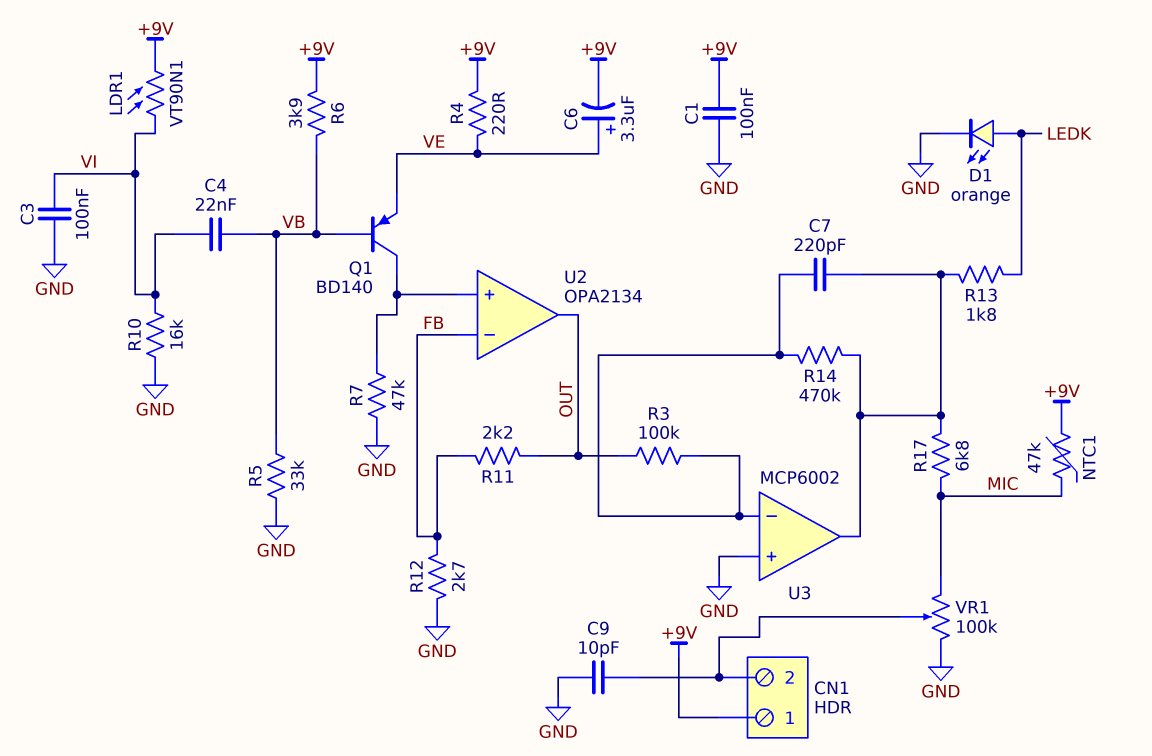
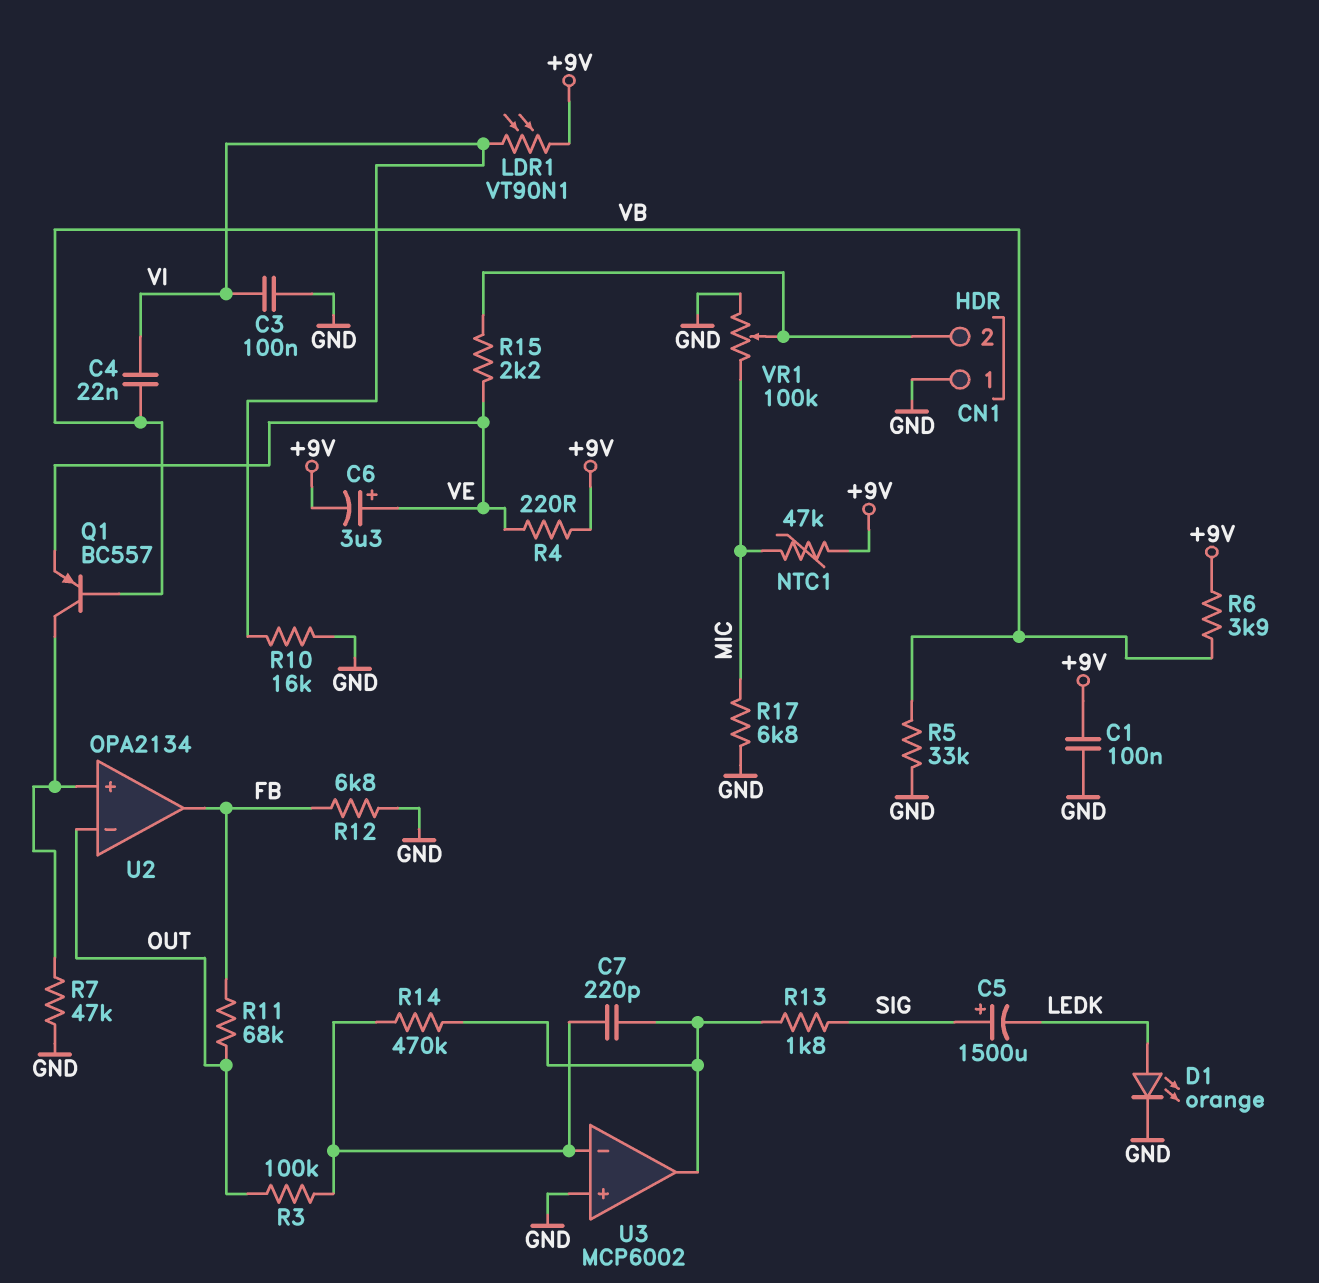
C5: none -> 1500uF (plus SIG, minus LEDK)
C9: 10pF (CN1/2, GND) -> none
CN1 pin 1: +9V -> GND
Q1: PNP BD140 (B VB, C U2/in+, E VE) -> PNP BC557 (B VB, C U2/in+, E VE)
R11: 2.2k (FB, OUT) -> 68k (FB, OUT)
R12: 2.7k (FB, GND) -> 6.8k (FB, GND)
R13: 1.8k (LEDK, U3/out) -> 1.8k (SIG, U3/out)
R15: none -> 2.2k (CN1/2, VE)
R17: 6.8k (MIC, U3/out) -> 6.8k (GND, MIC)
U2 pin in-: FB -> OUT
U2 pin out: OUT -> FB

